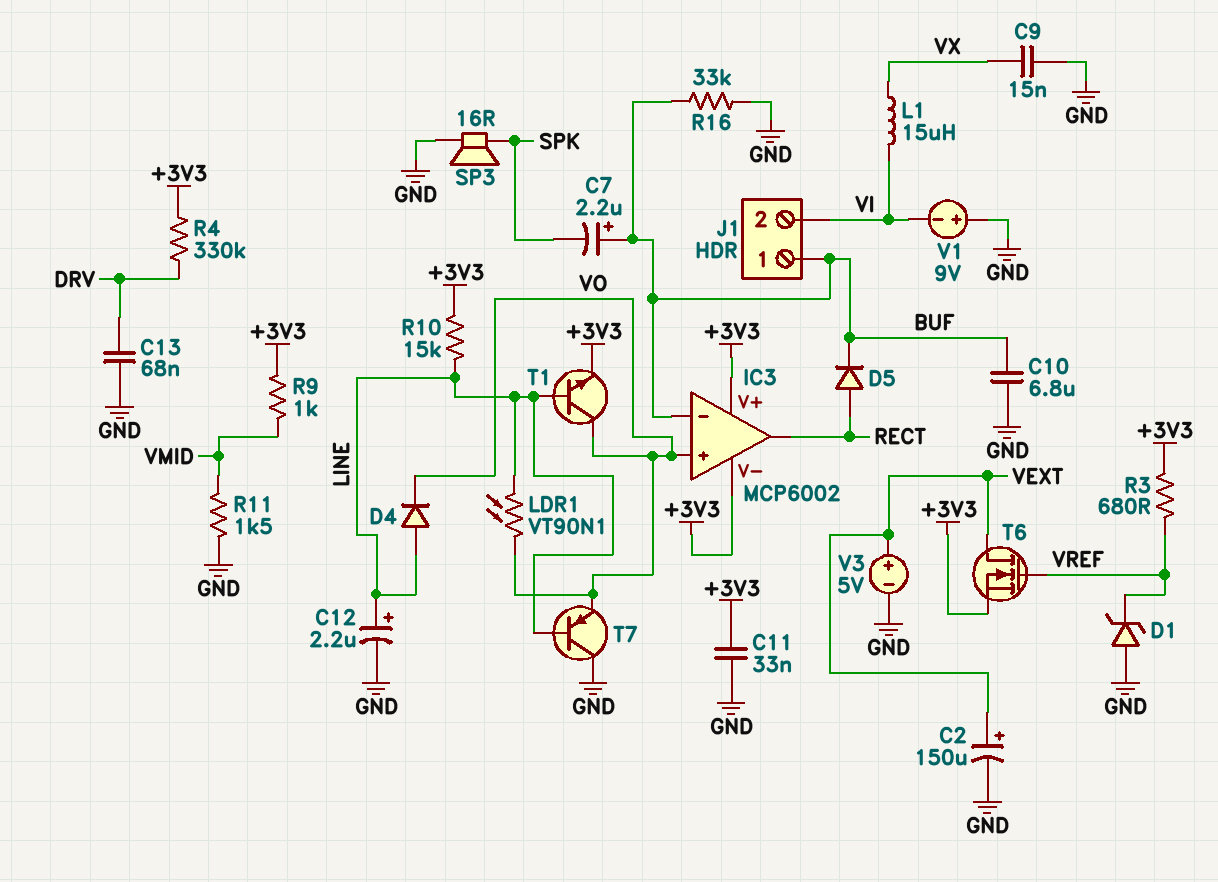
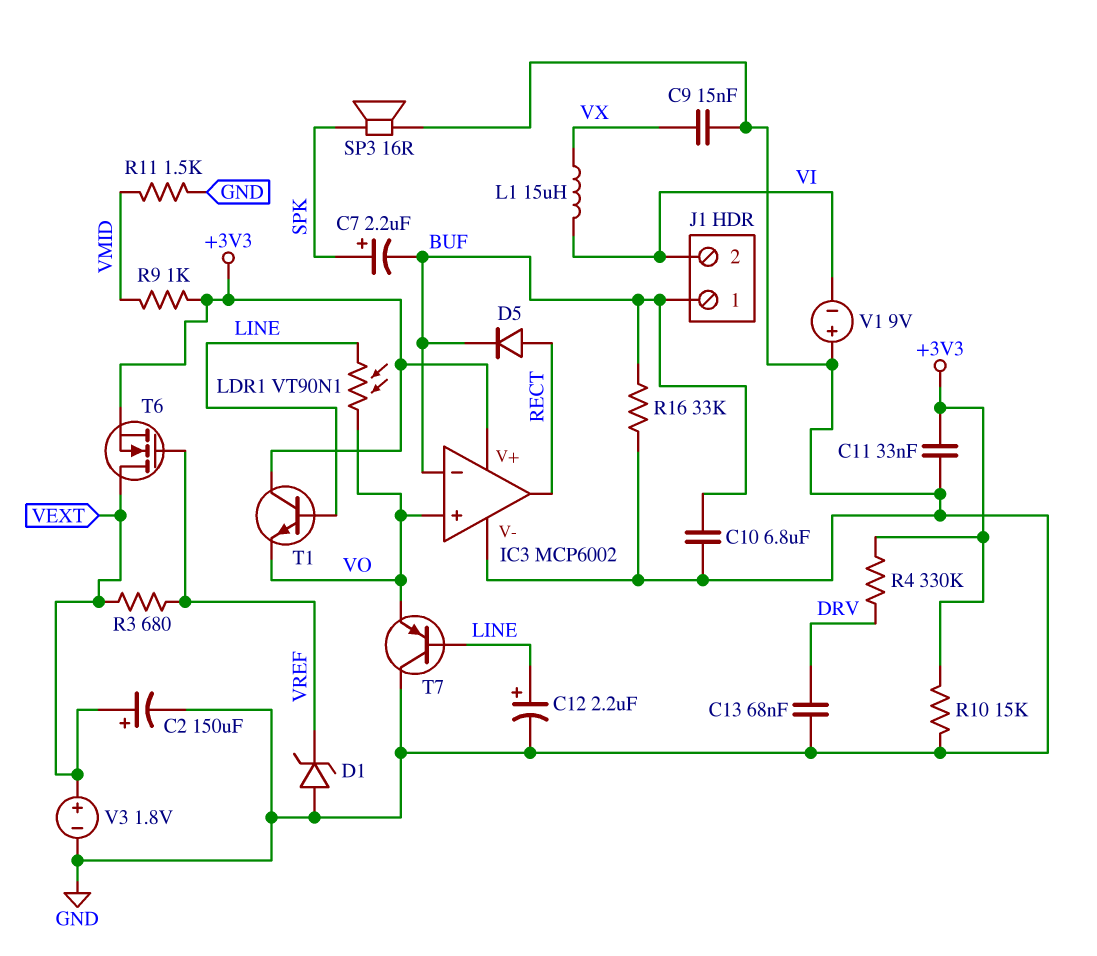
C7: 2.2uF (plus BUF, minus SPK) -> 2.2uF (plus SPK, minus BUF)
D4: diode (A LINE, K VO) -> none
IC3 pin V-: +3V3 -> GND
R3: 680 (+3V3, VREF) -> 680 (VEXT, VREF)
R10: 15k (+3V3, LINE) -> 15k (+3V3, GND)
T1: NPN (B LINE, C VO, E +3V3) -> NPN (B LINE, C +3V3, E VO)
V3: 5V (plus VEXT, minus GND) -> 1.8V (plus VEXT, minus GND)

